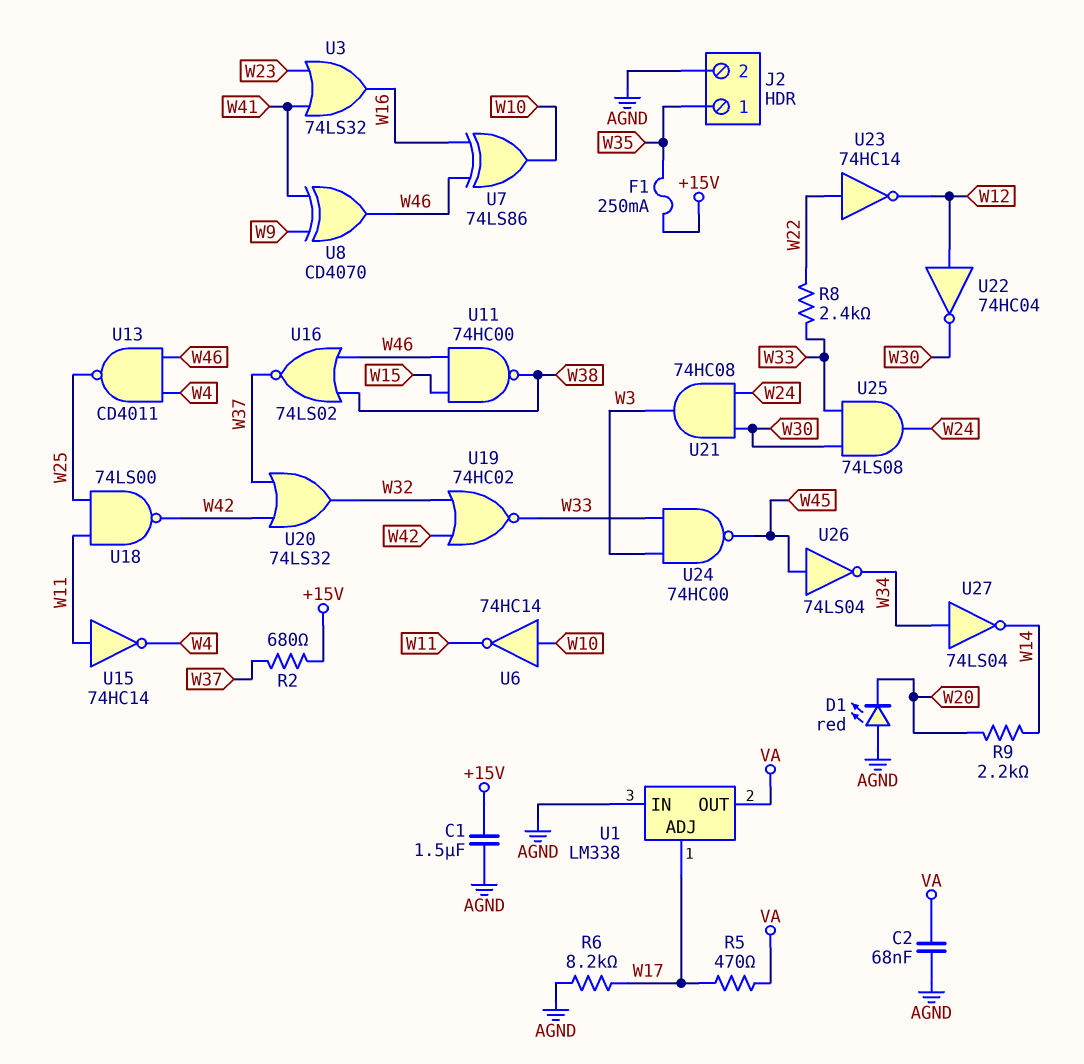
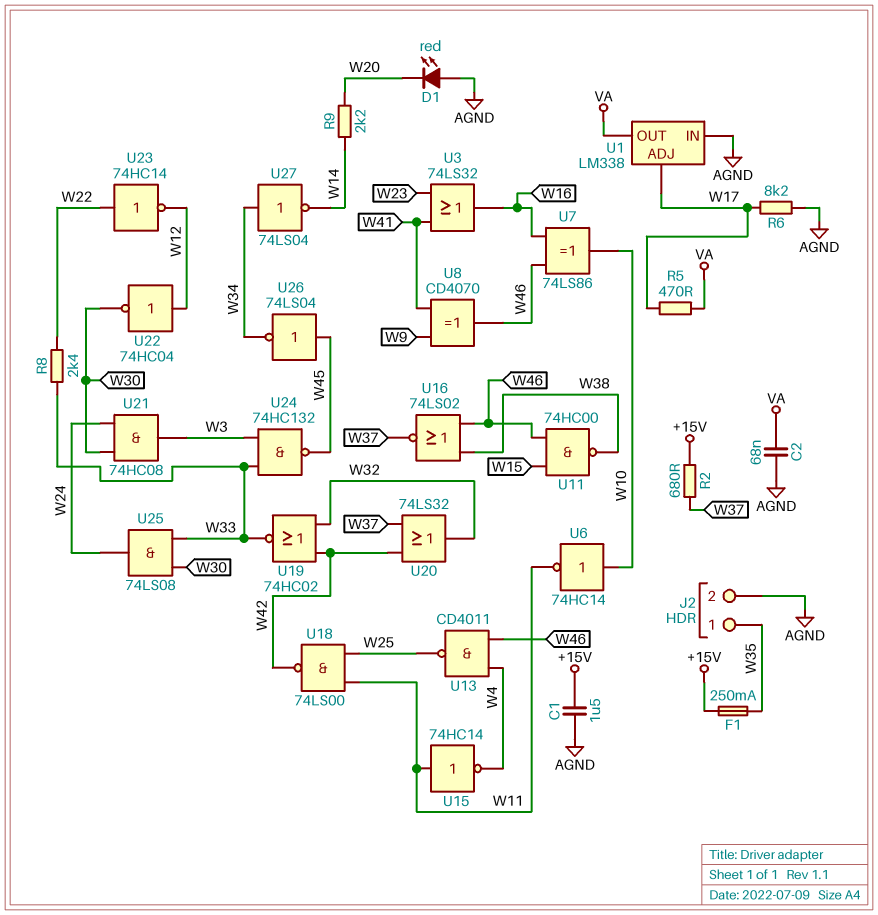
U24: NAND 74HC00 (in W3, in W33, out W45) -> NAND 74HC132 (in W3, in W33, out W45)

